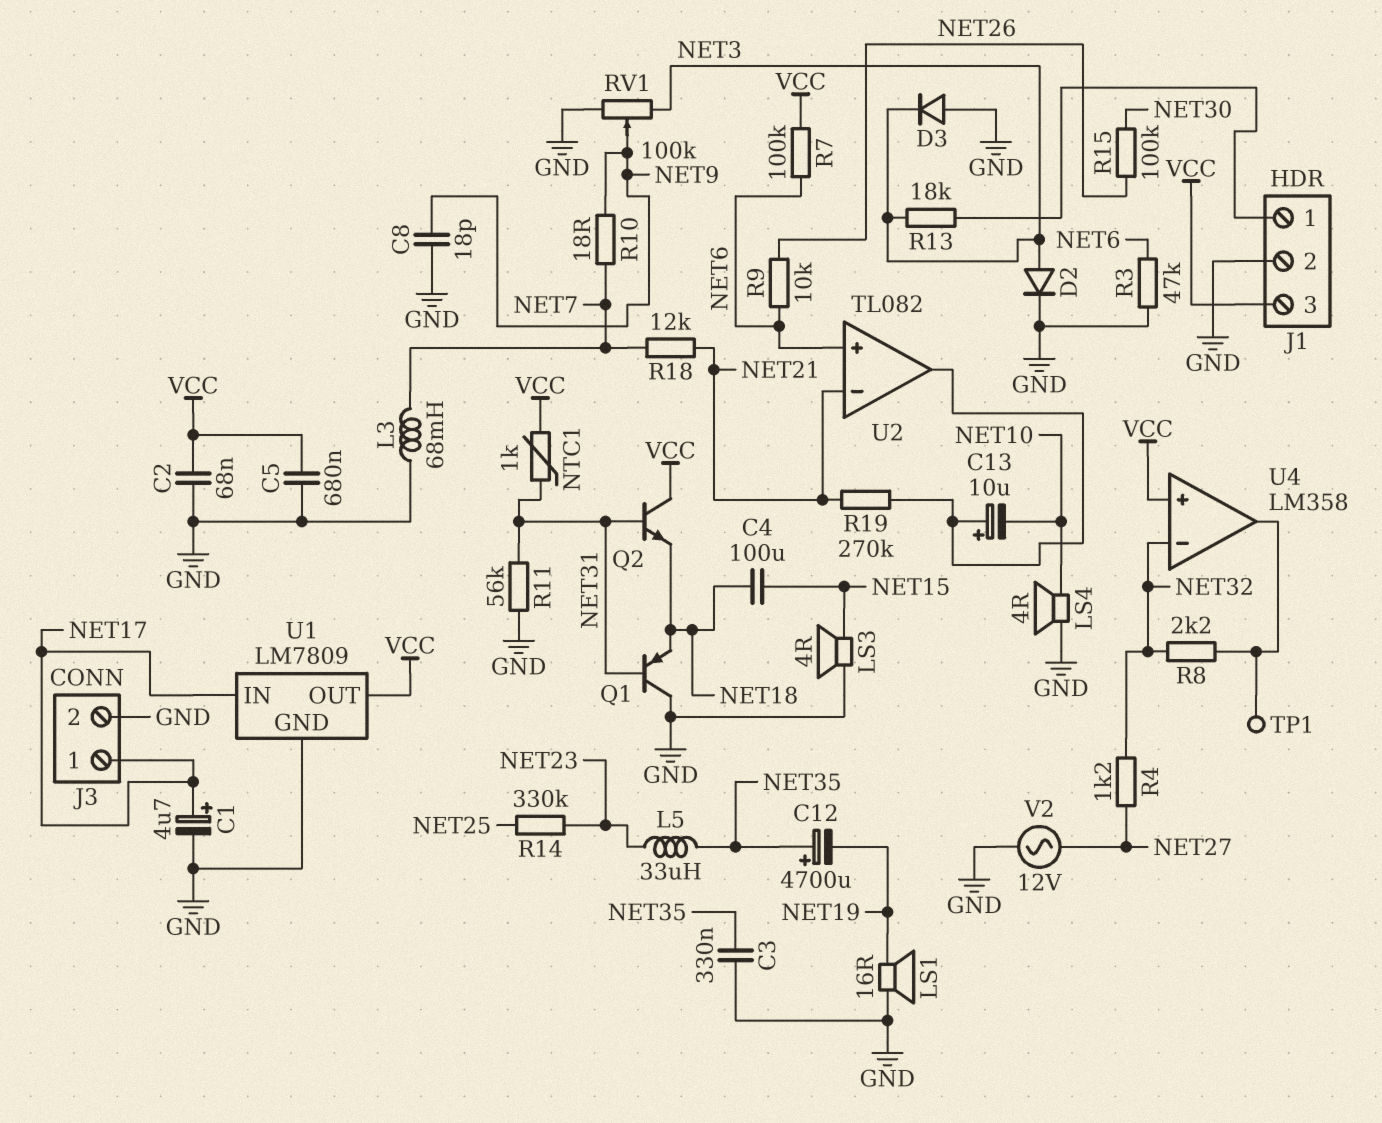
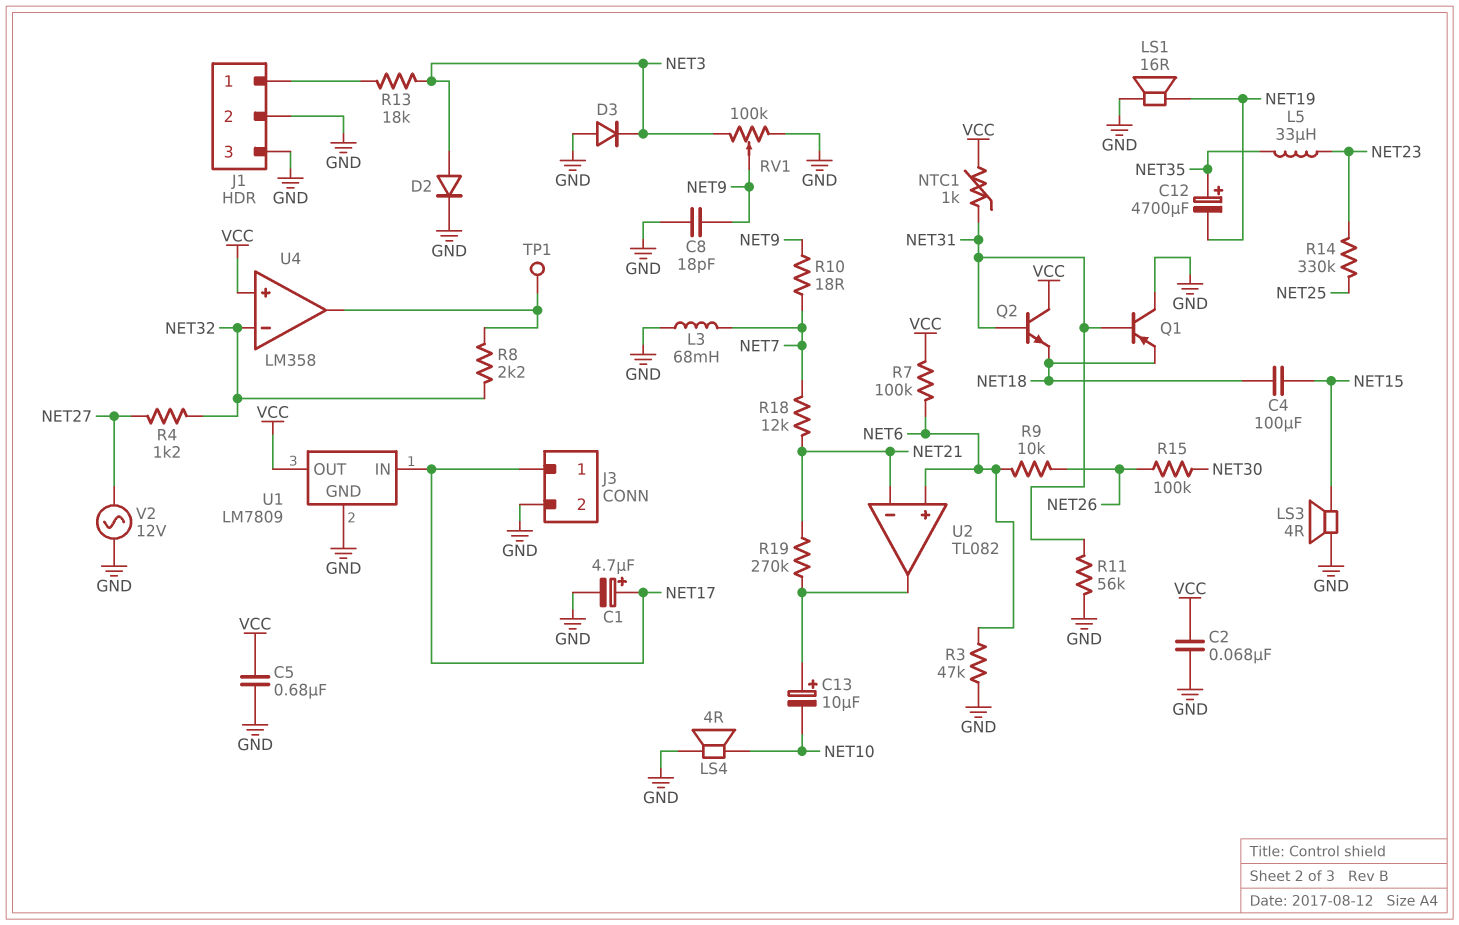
C3: 330nF (GND, NET35) -> none
J1 pin 3: VCC -> GND

